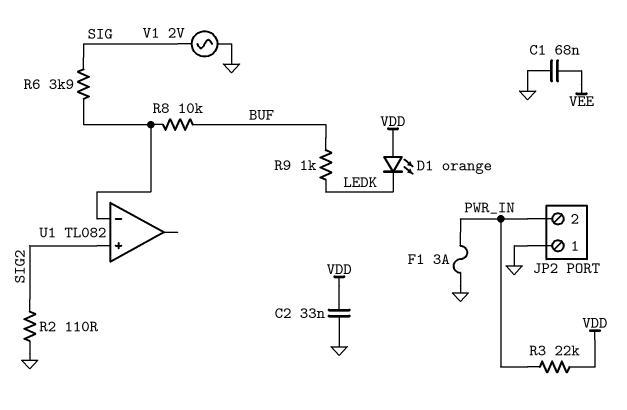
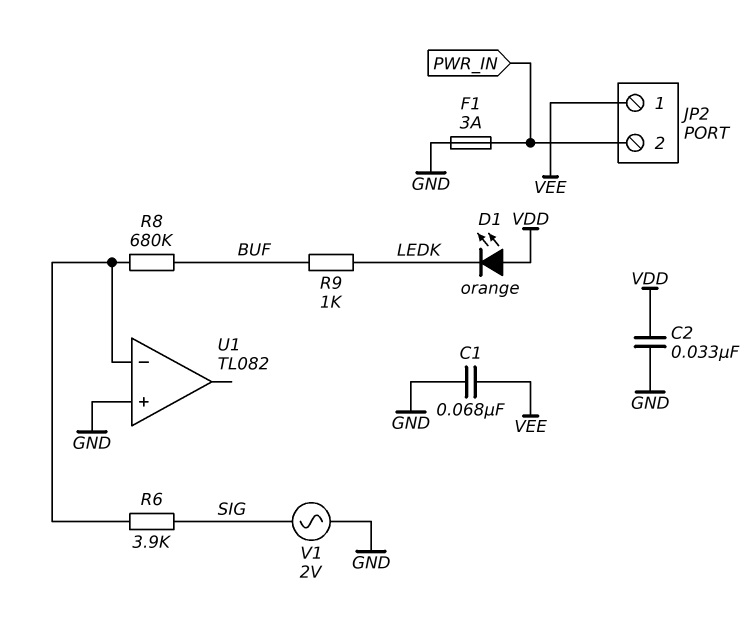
JP2 pin 1: GND -> VEE
R2: 110 (GND, SIG2) -> none
R3: 22k (PWR_IN, VDD) -> none
R8: 10k (BUF, U1/in-) -> 680k (BUF, U1/in-)
U1 pin in+: SIG2 -> GND

